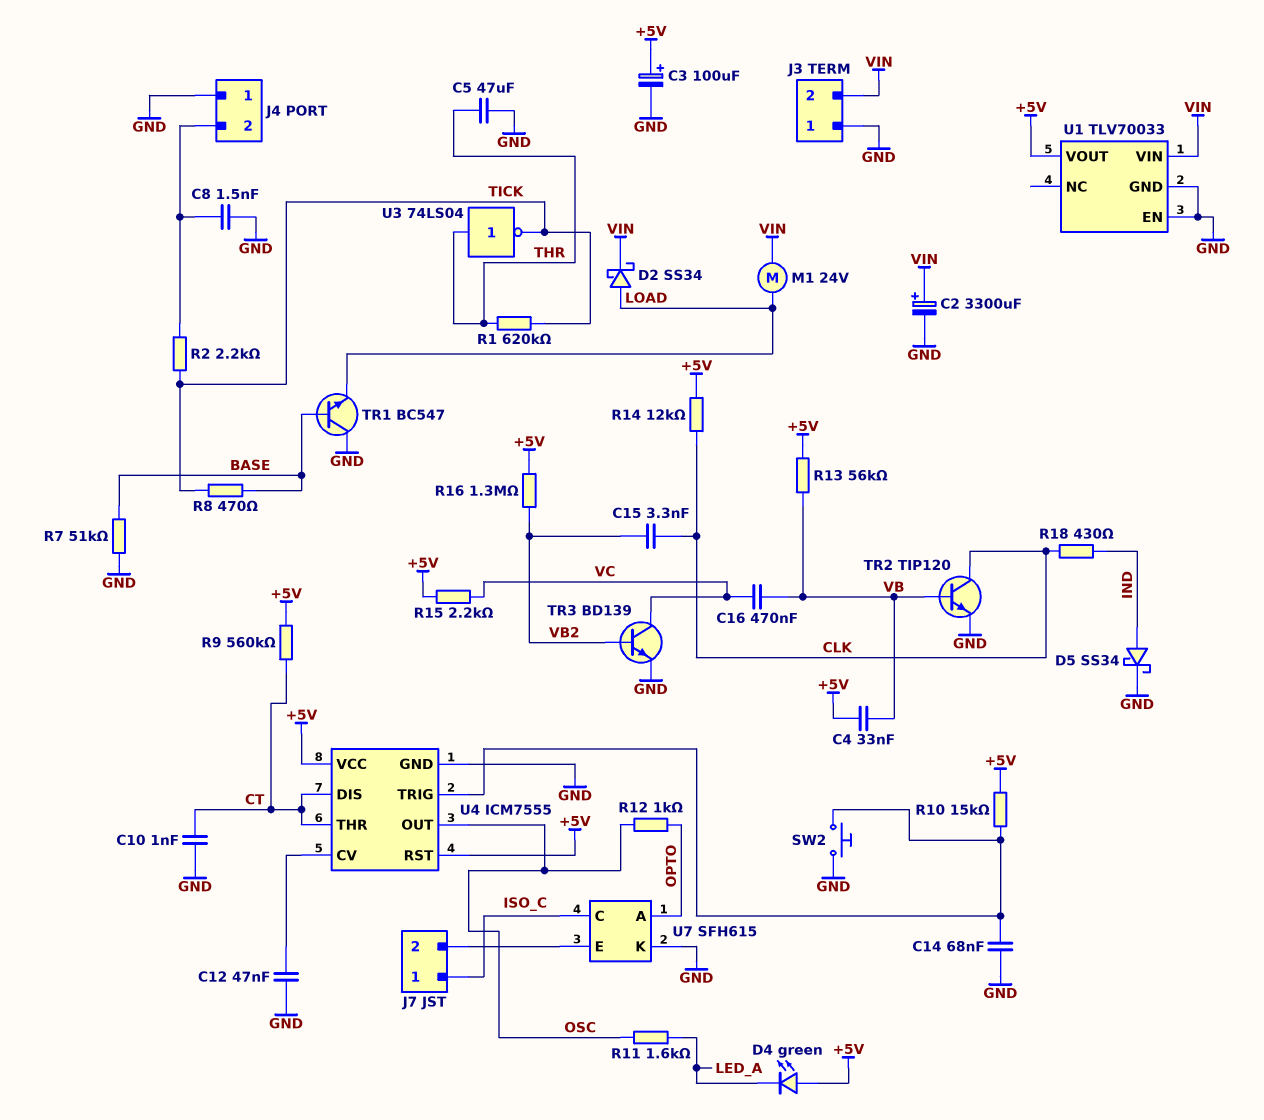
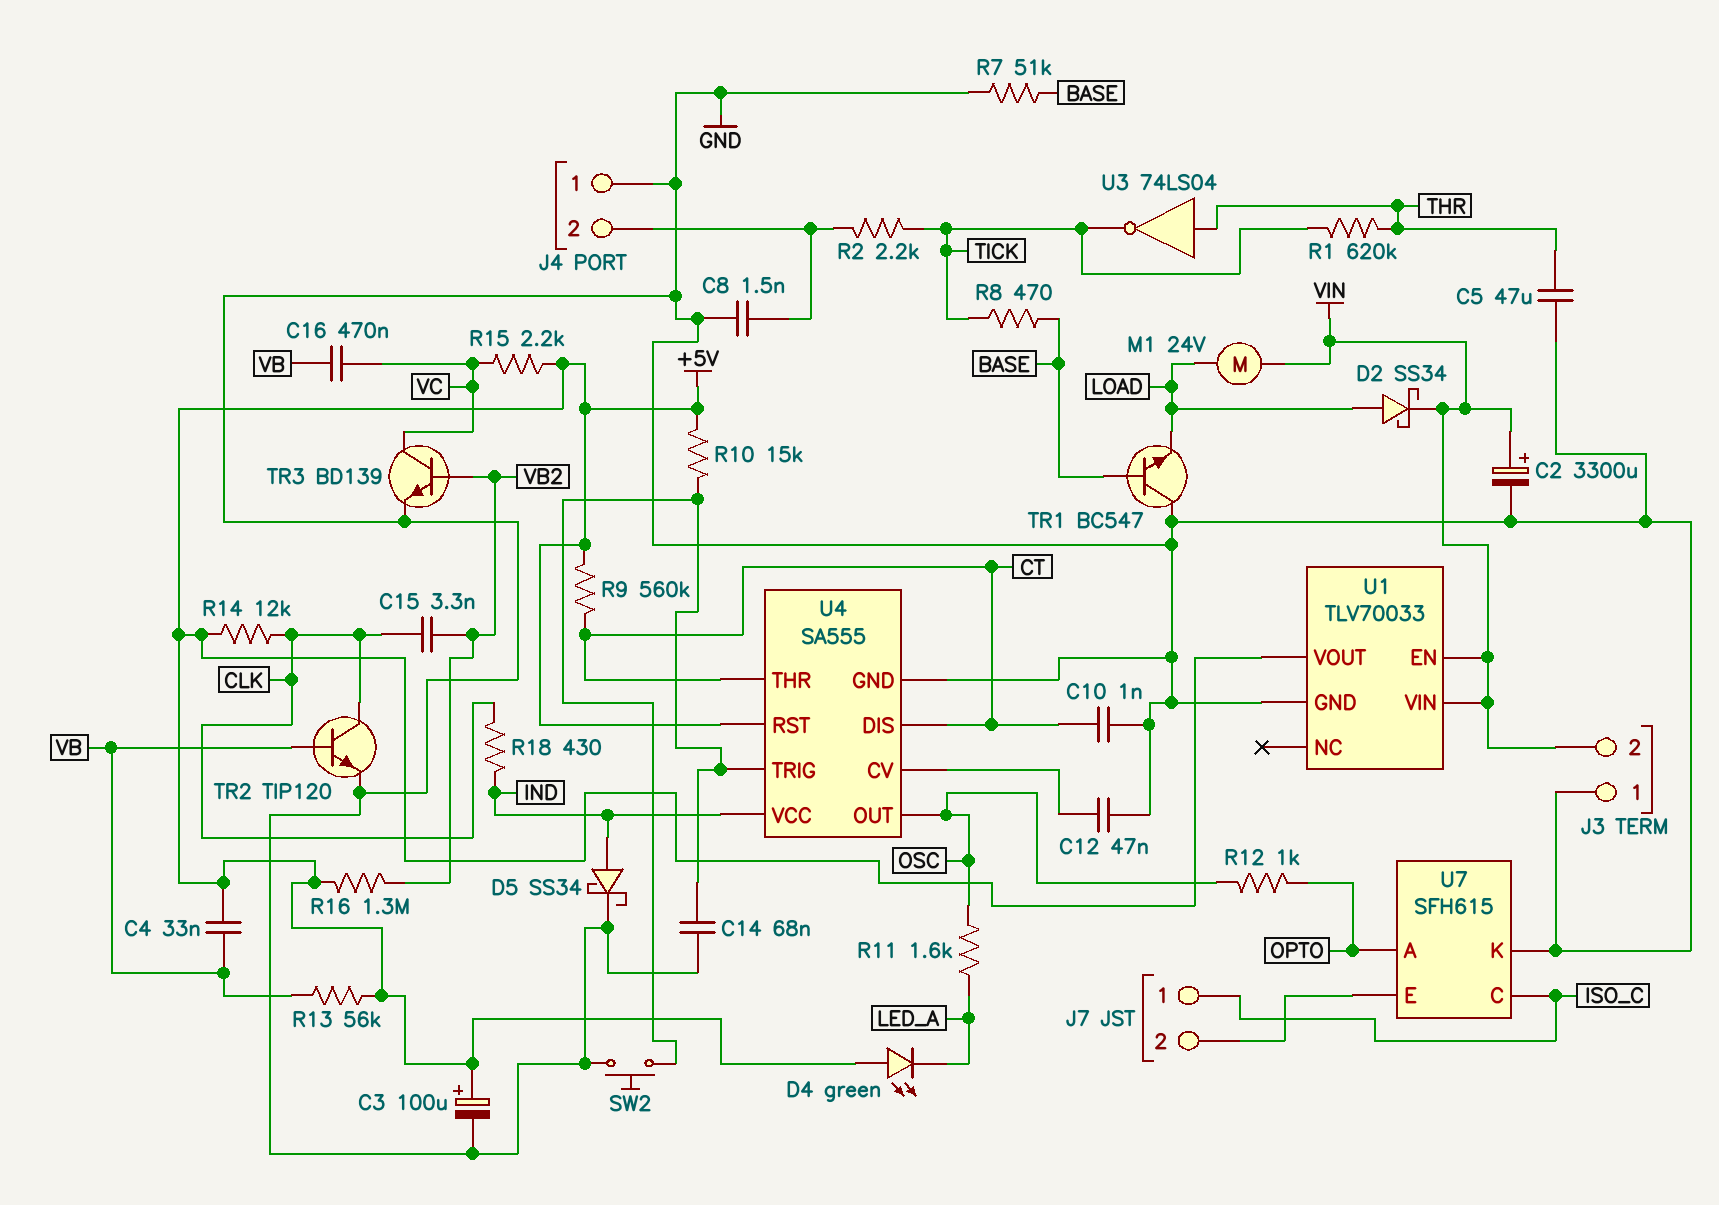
U1 pin EN: GND -> VIN
U4: ICM7555 -> SA555
U4 pin VCC: +5V -> IND

